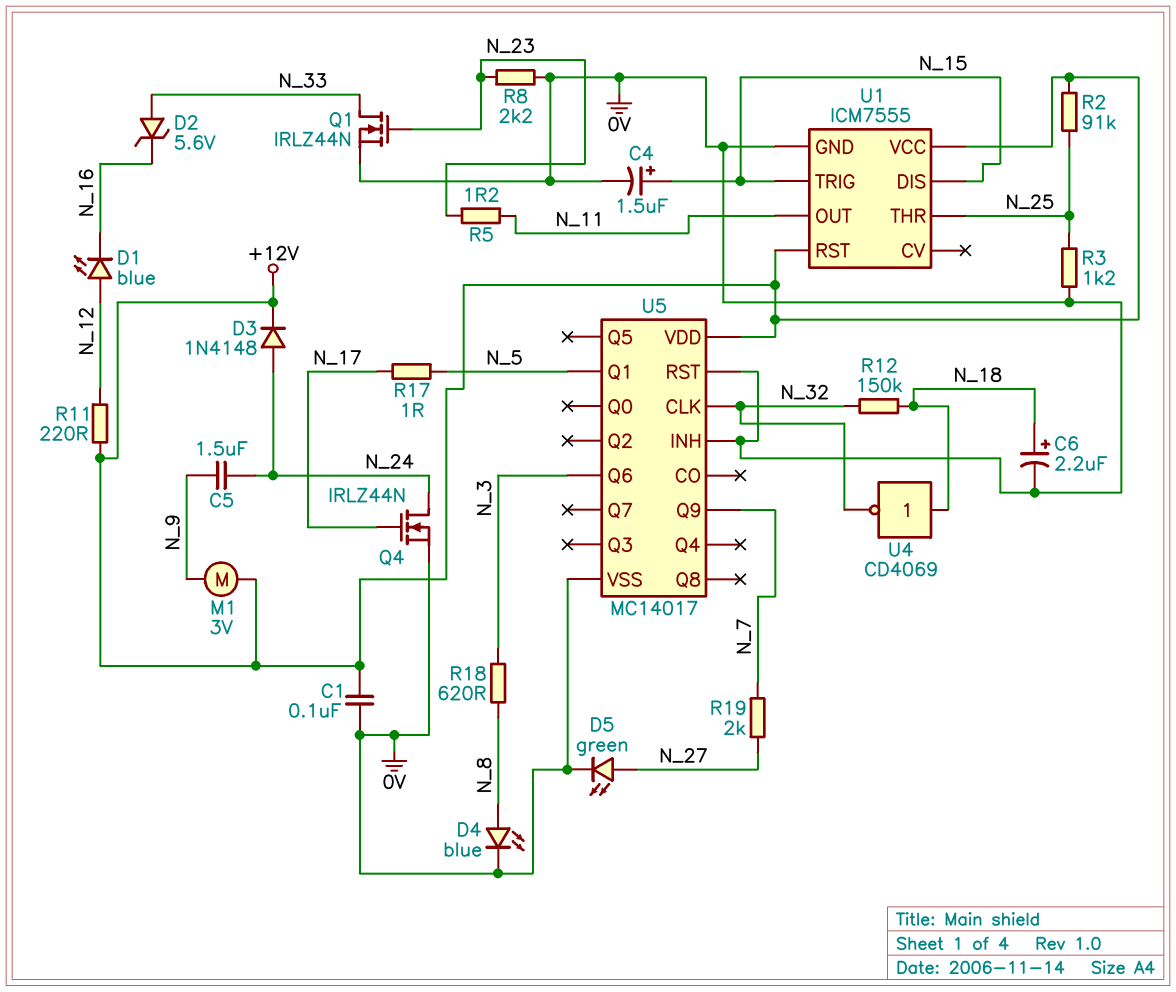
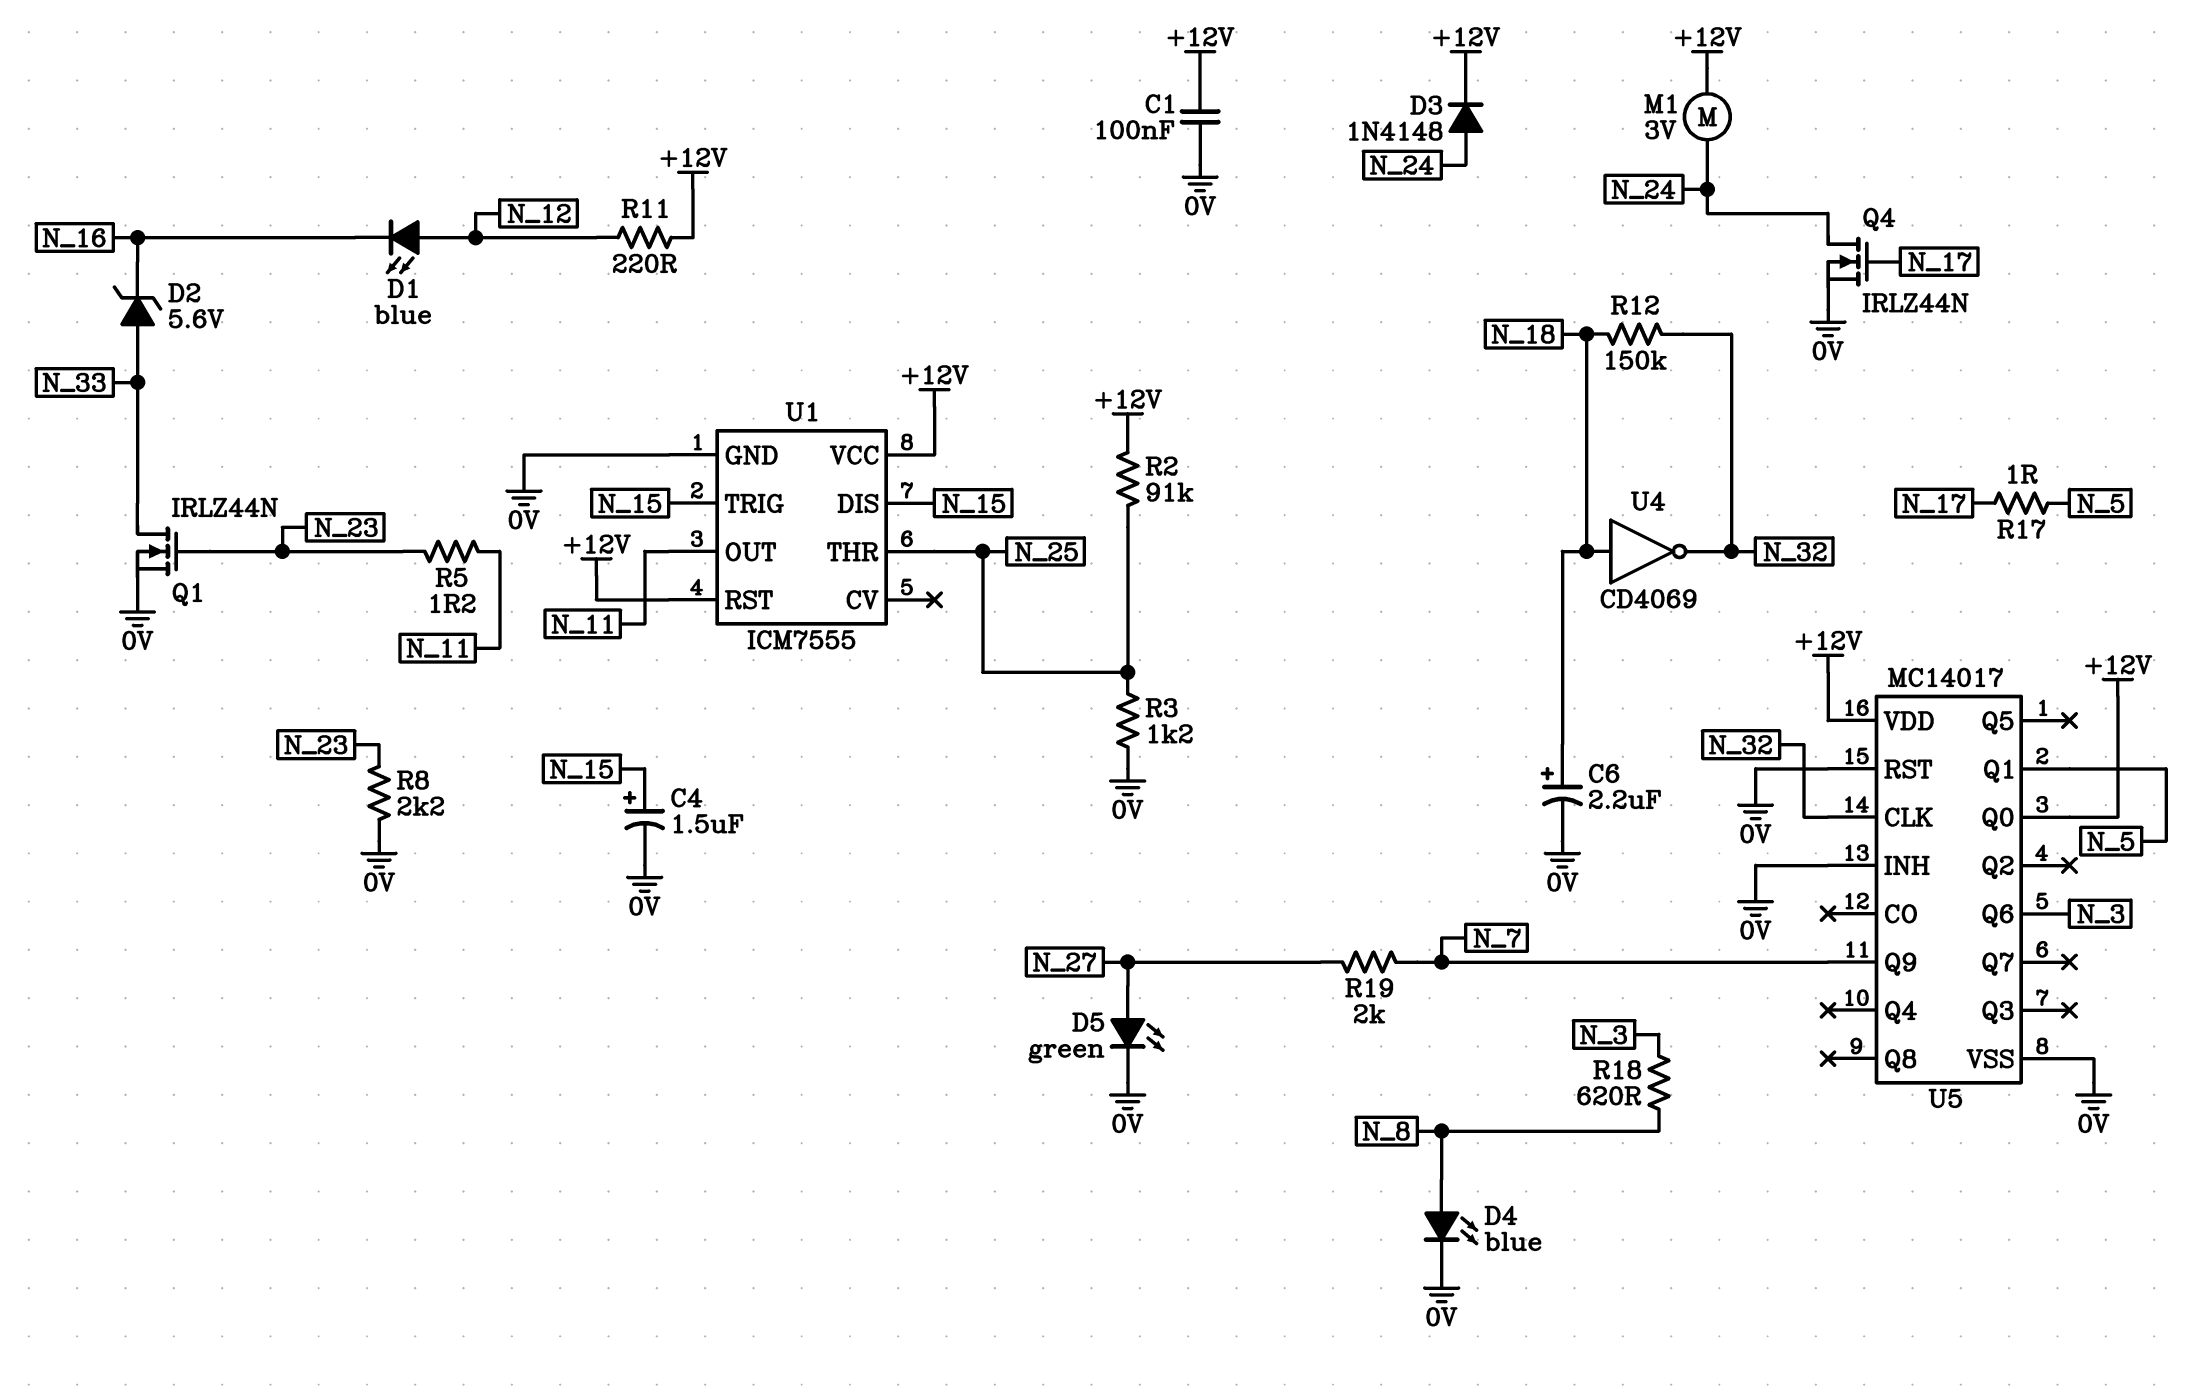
C5: 1.5uF (N_9, N_24) -> none
M1: motor 3V (+12V, N_9) -> motor 3V (+12V, N_24)
U5 pin Q0: none -> +12V

